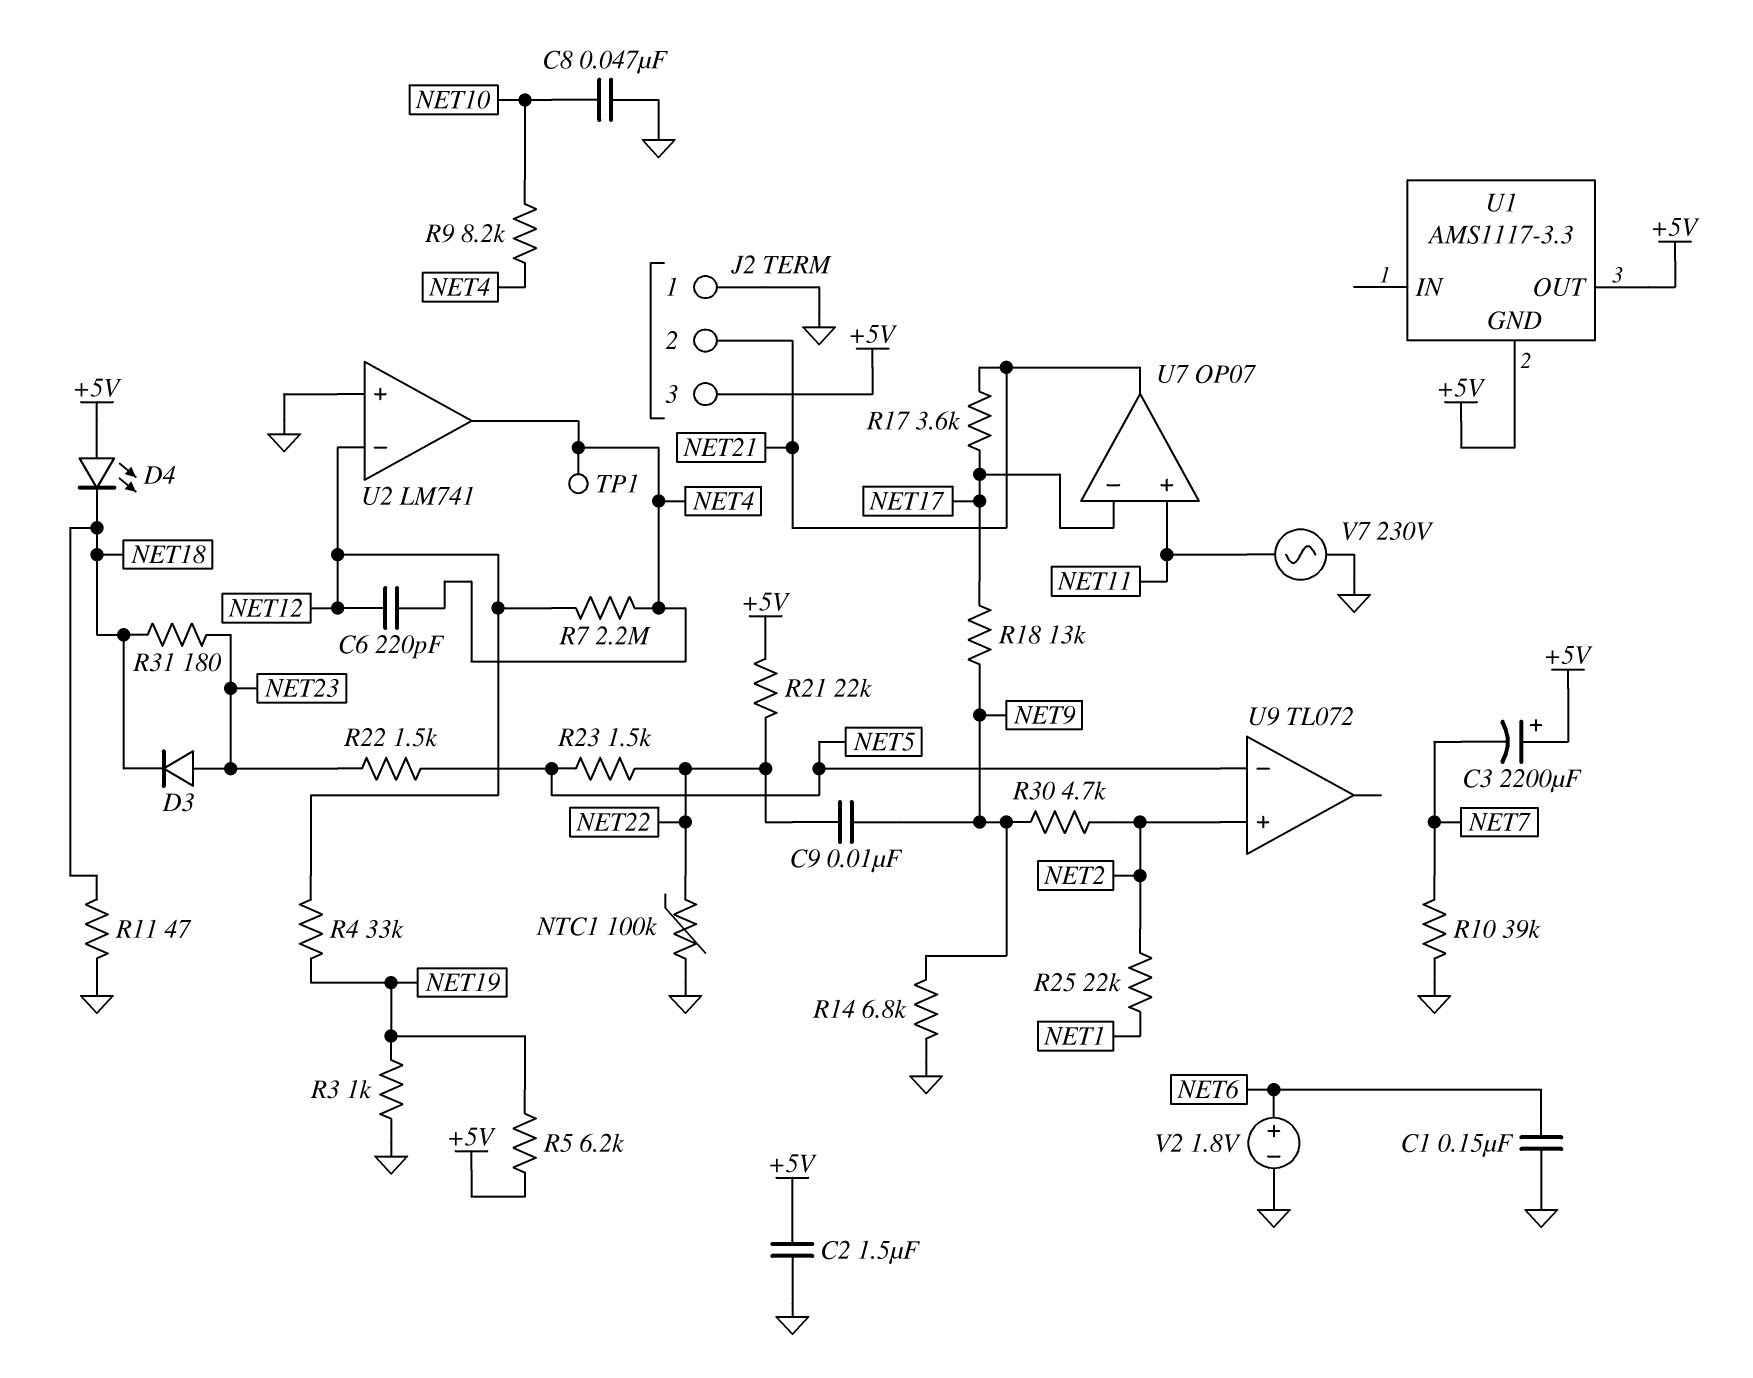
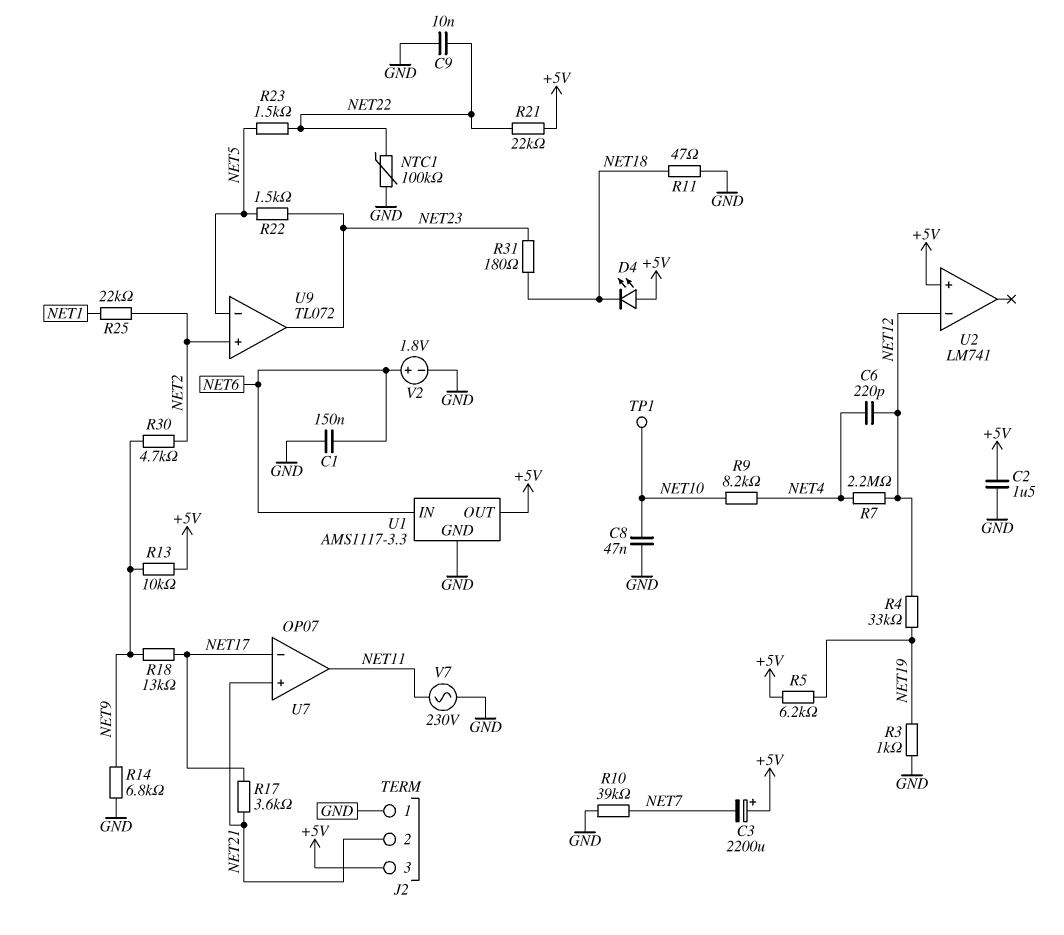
C9: 10nF (NET9, NET22) -> 10nF (GND, NET22)
D3: diode (A NET23, K NET18) -> none
R13: none -> 10k (+5V, NET9)
TP1: test point (NET4) -> test point (NET10)
U1 pin GND: +5V -> GND
U1 pin IN: none -> NET6
U2 pin in+: GND -> +5V
U2 pin out: NET4 -> none
U7 pin in+: NET11 -> NET21
U7 pin out: NET21 -> NET11
U9 pin out: none -> NET23

